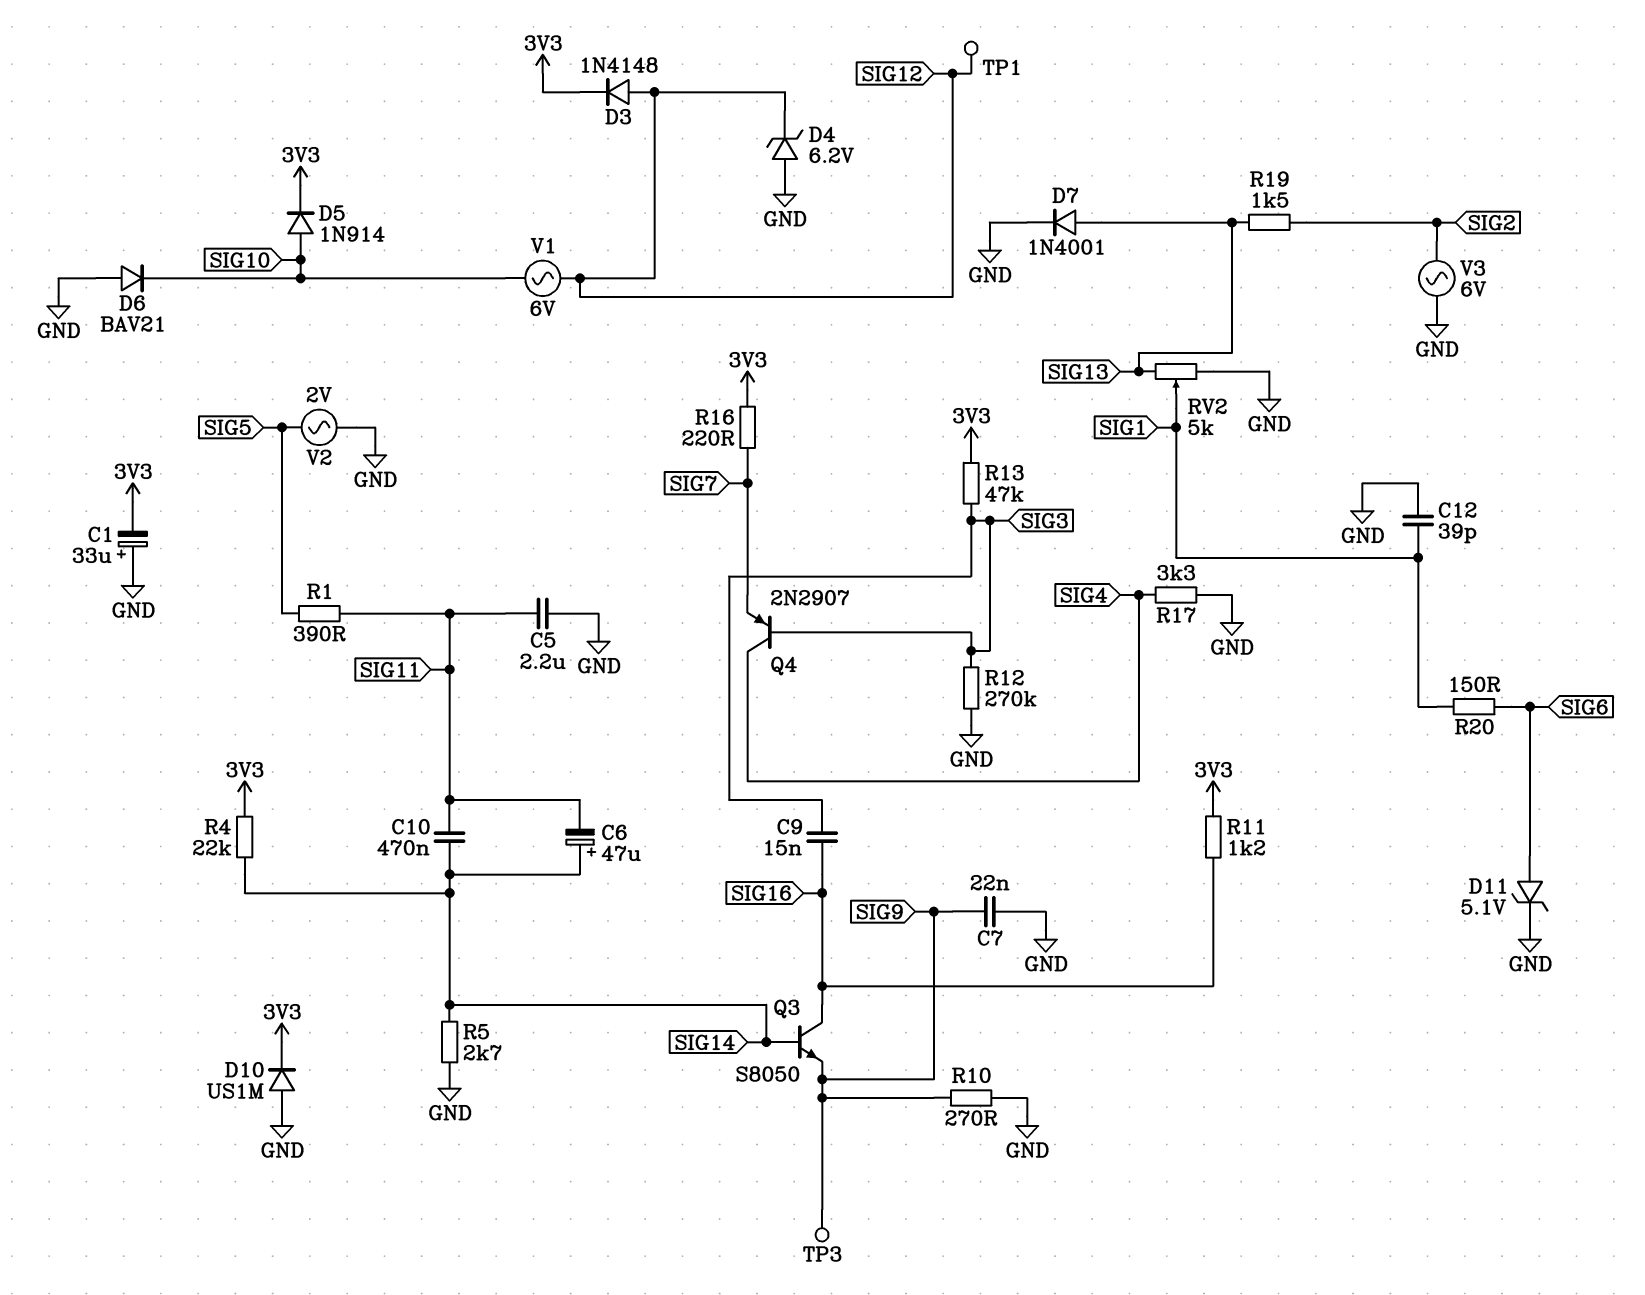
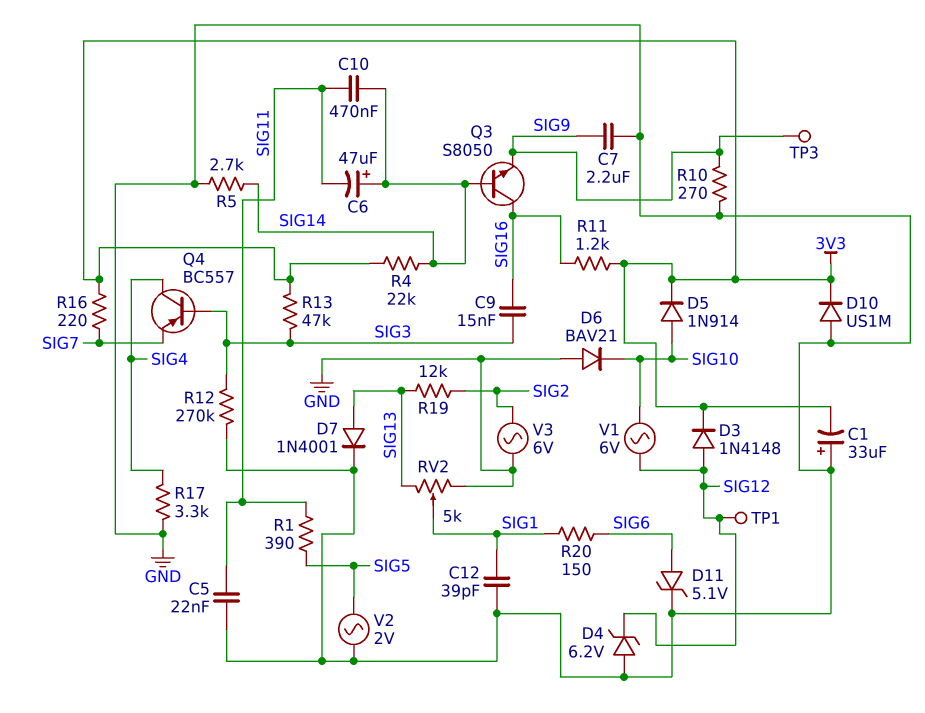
C5: 2.2uF (GND, SIG11) -> 22nF (GND, SIG11)
C7: 22nF (GND, SIG9) -> 2.2uF (GND, SIG9)
Q4: PNP 2N2907 (B SIG3, C SIG4, E SIG7) -> PNP BC557 (B SIG3, C SIG4, E SIG7)
R19: 1.5k (SIG2, SIG13) -> 12k (SIG2, SIG13)

